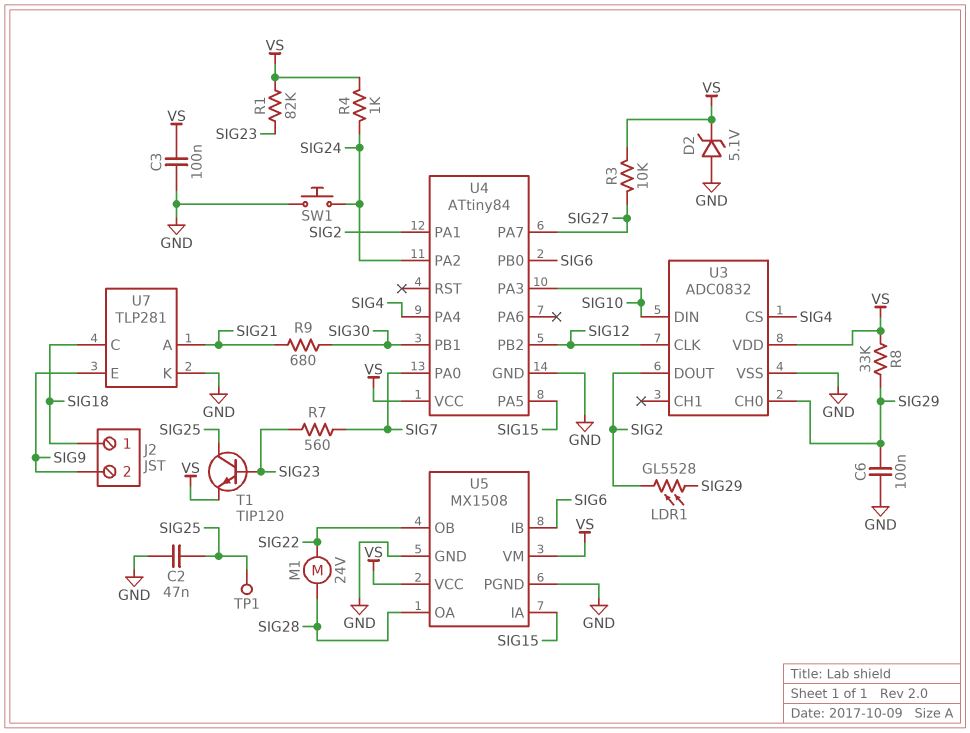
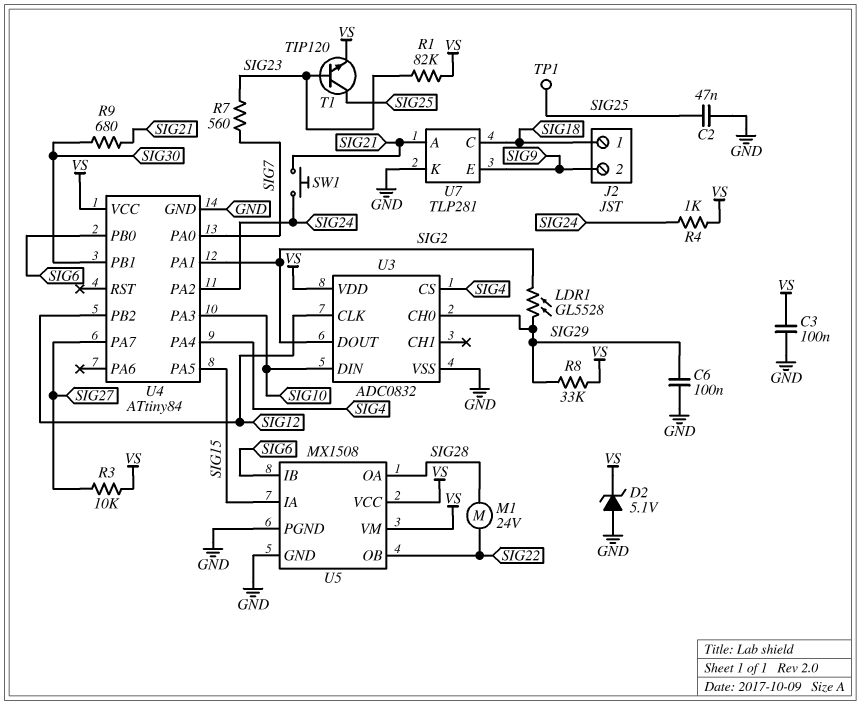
SW1: button (GND, SIG24) -> button (SIG21, SIG24)

